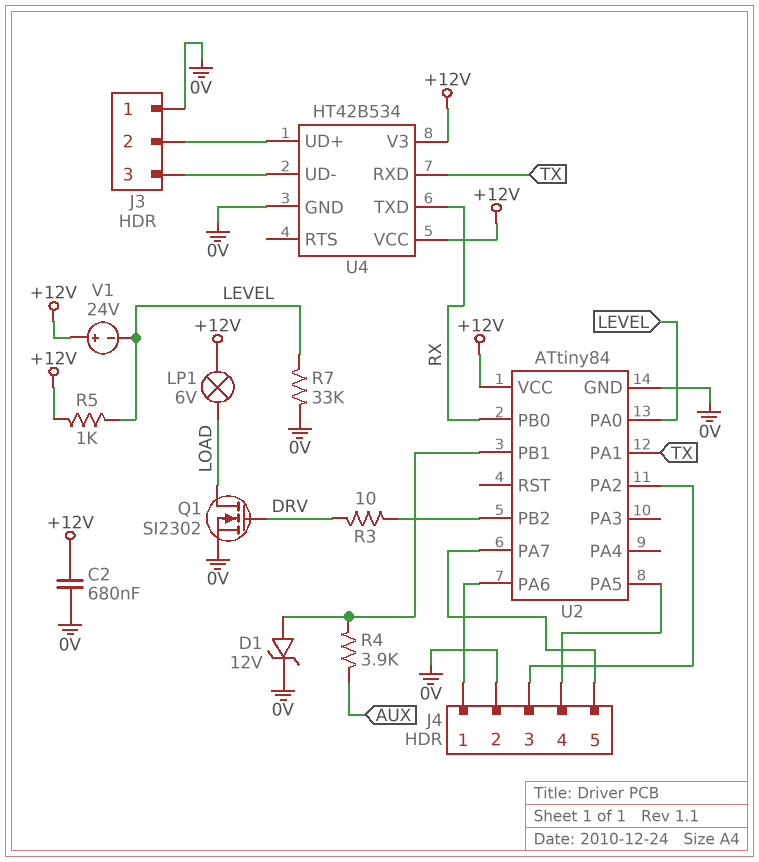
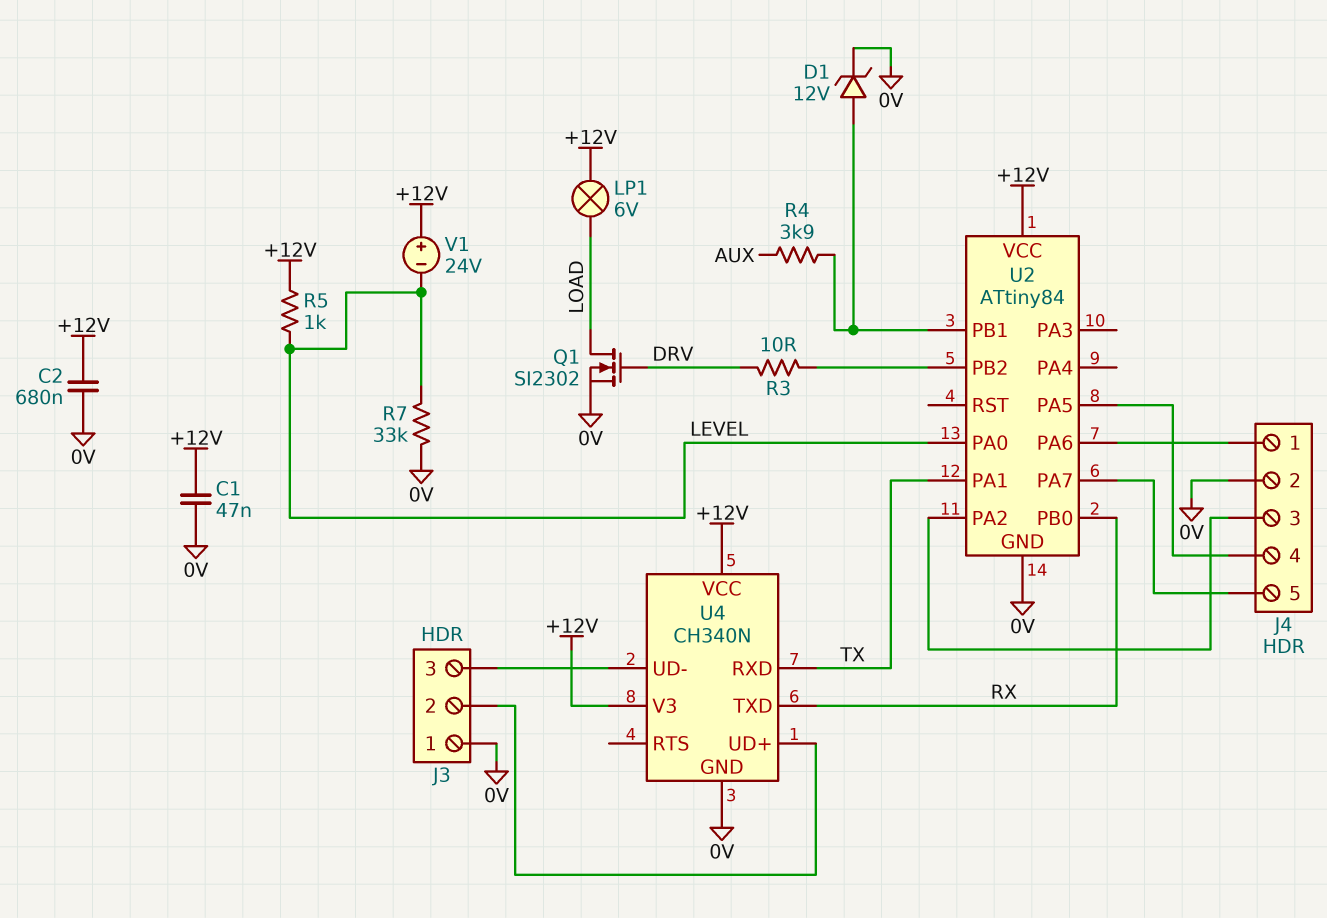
C1: none -> 47nF (+12V, 0V)
U4: HT42B534 -> CH340N

